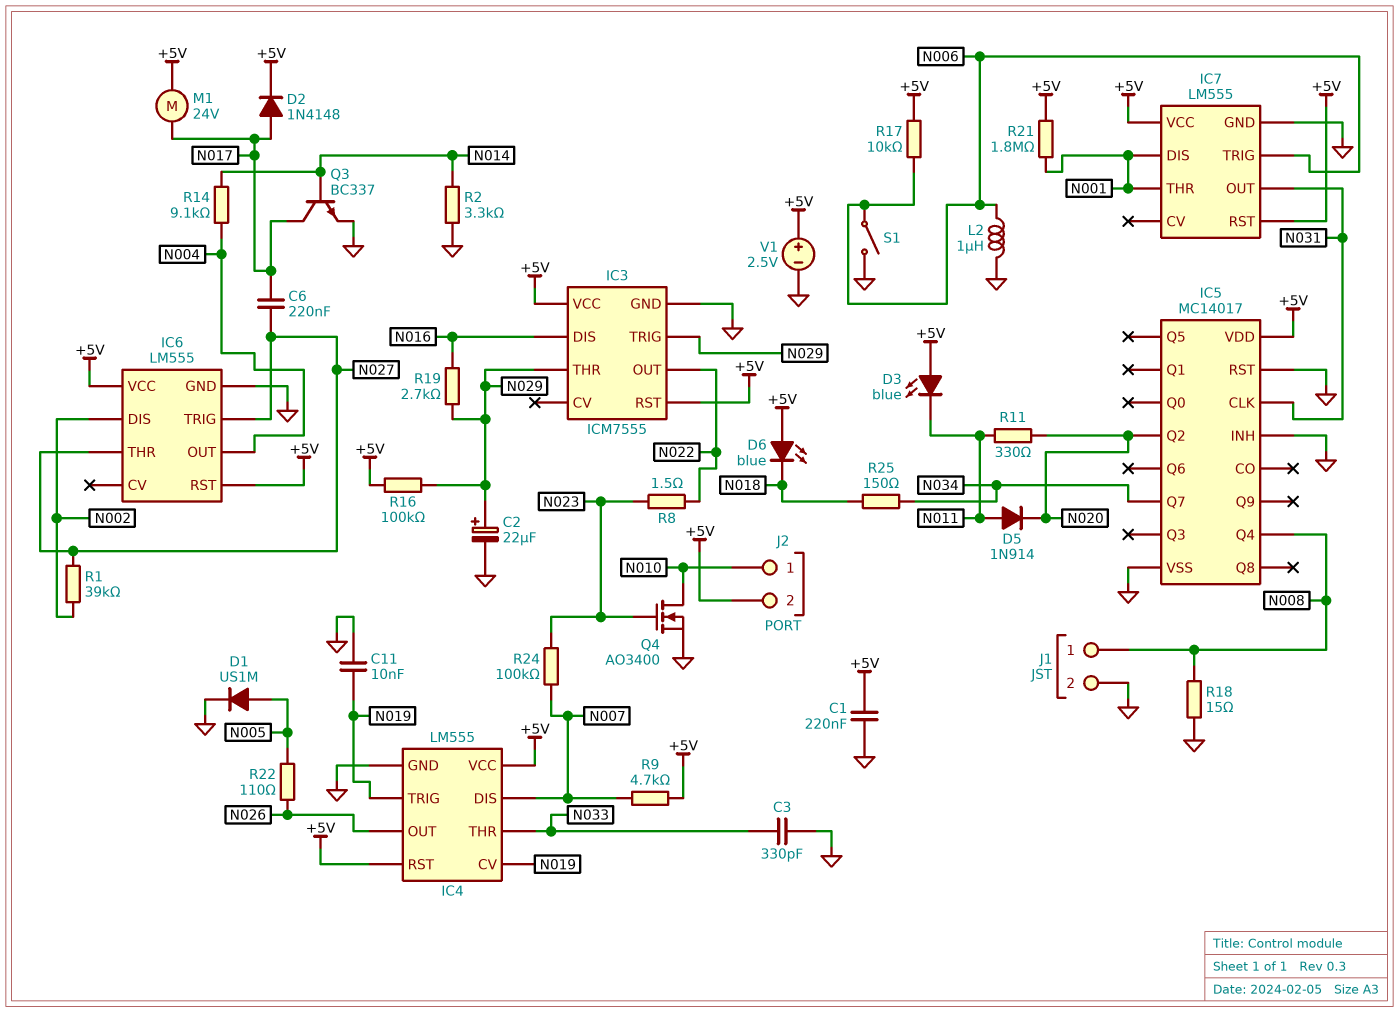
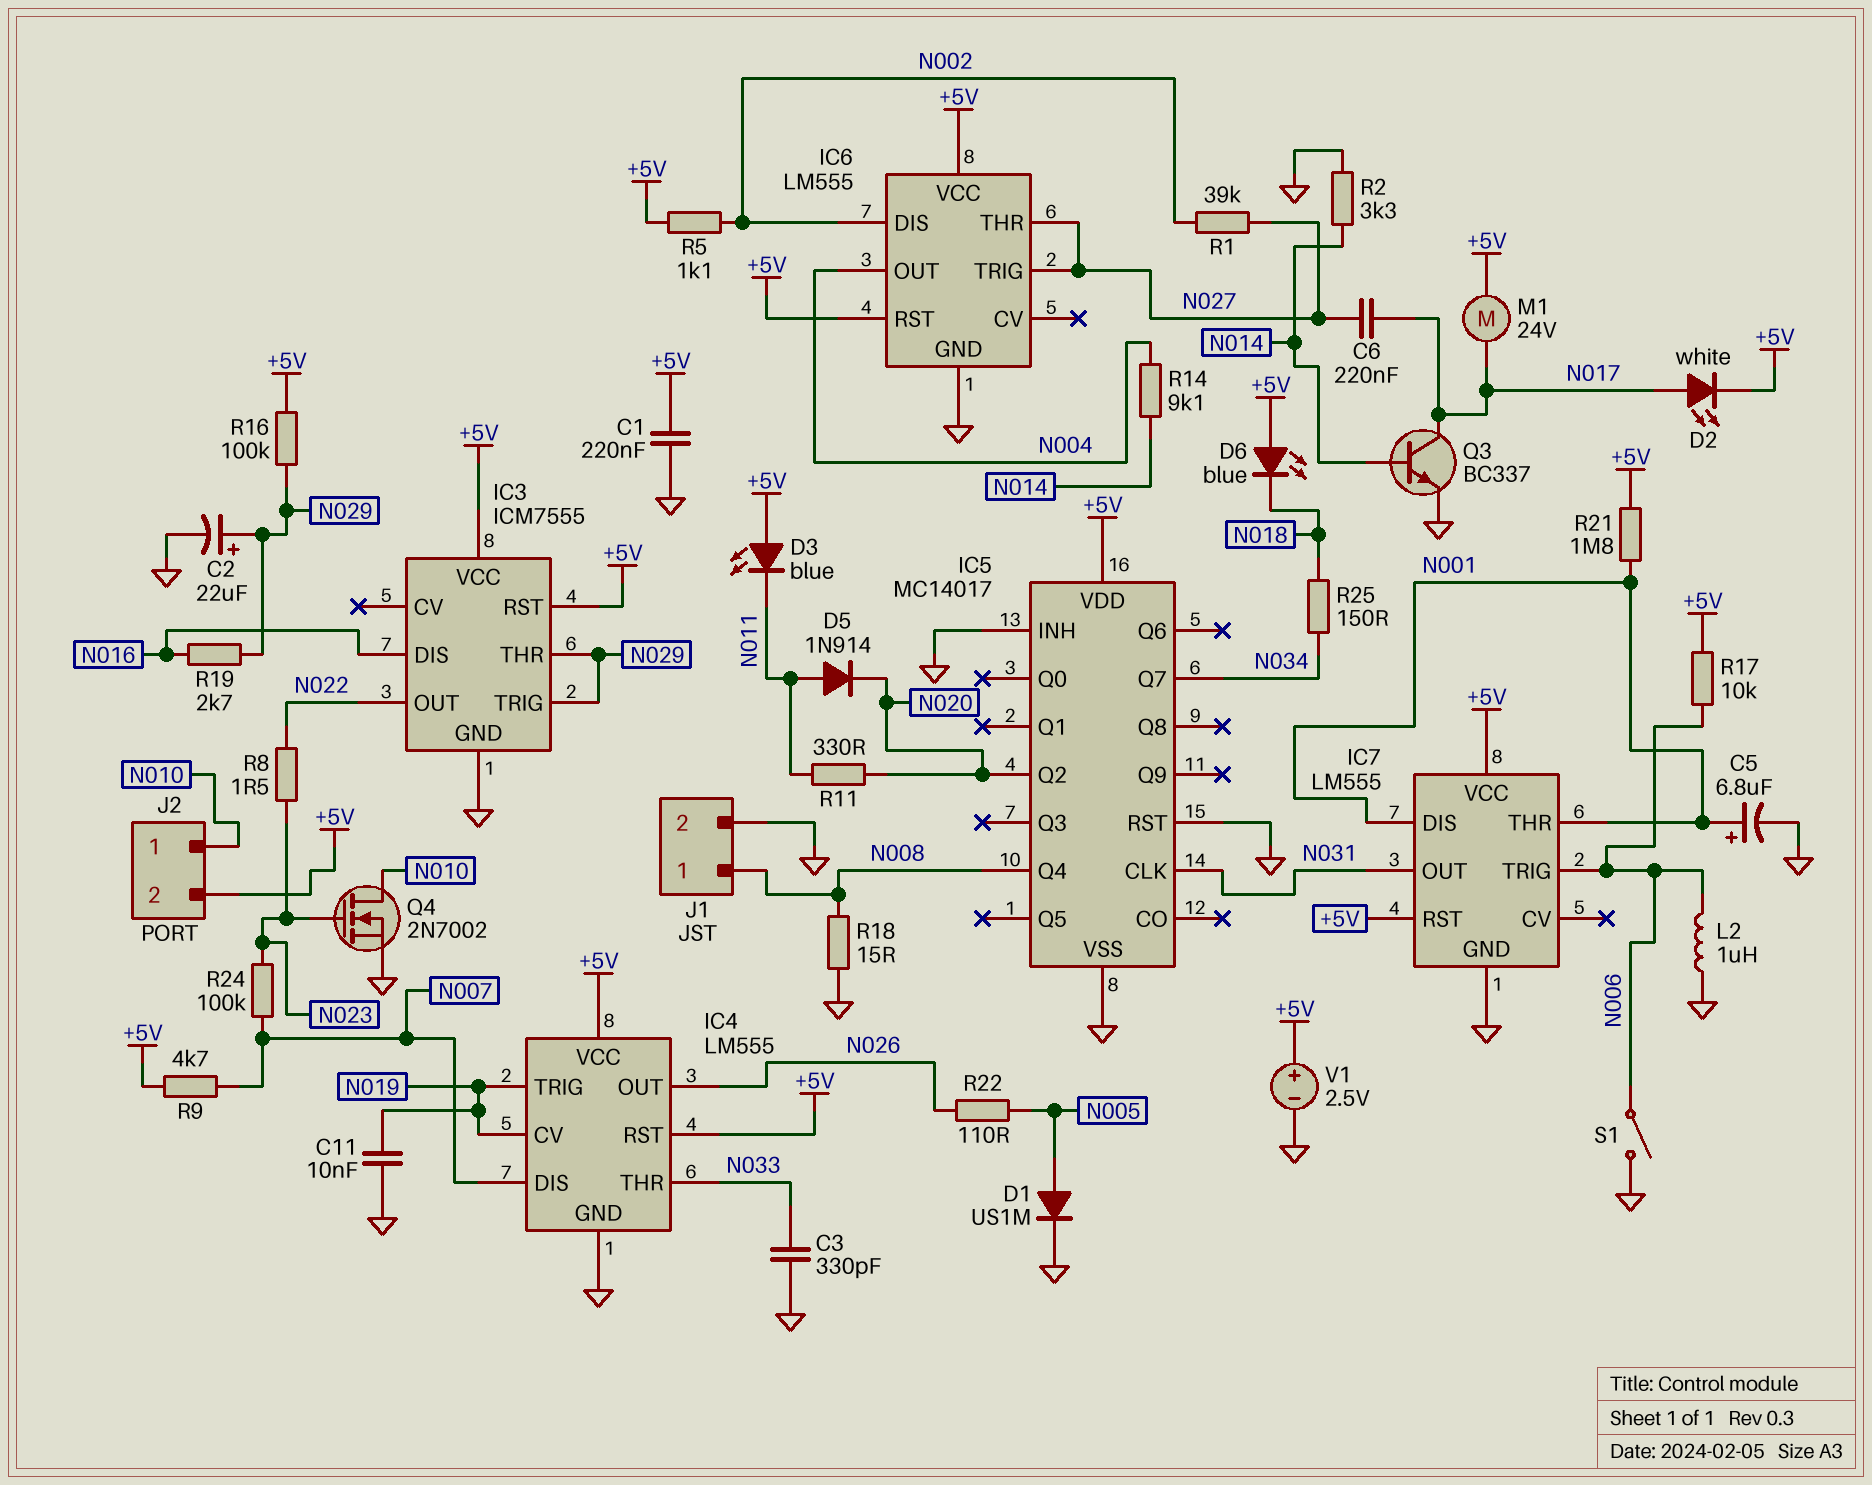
C5: none -> 6.8uF (plus N001, minus GND)
D2: diode 1N4148 (A N017, K +5V) -> LED white (A N017, K +5V)
Q4: NMOS AO3400 (G N023, D N010, S GND) -> NMOS 2N7002 (G N023, D N010, S GND)
R5: none -> 1.1k (+5V, N002)

